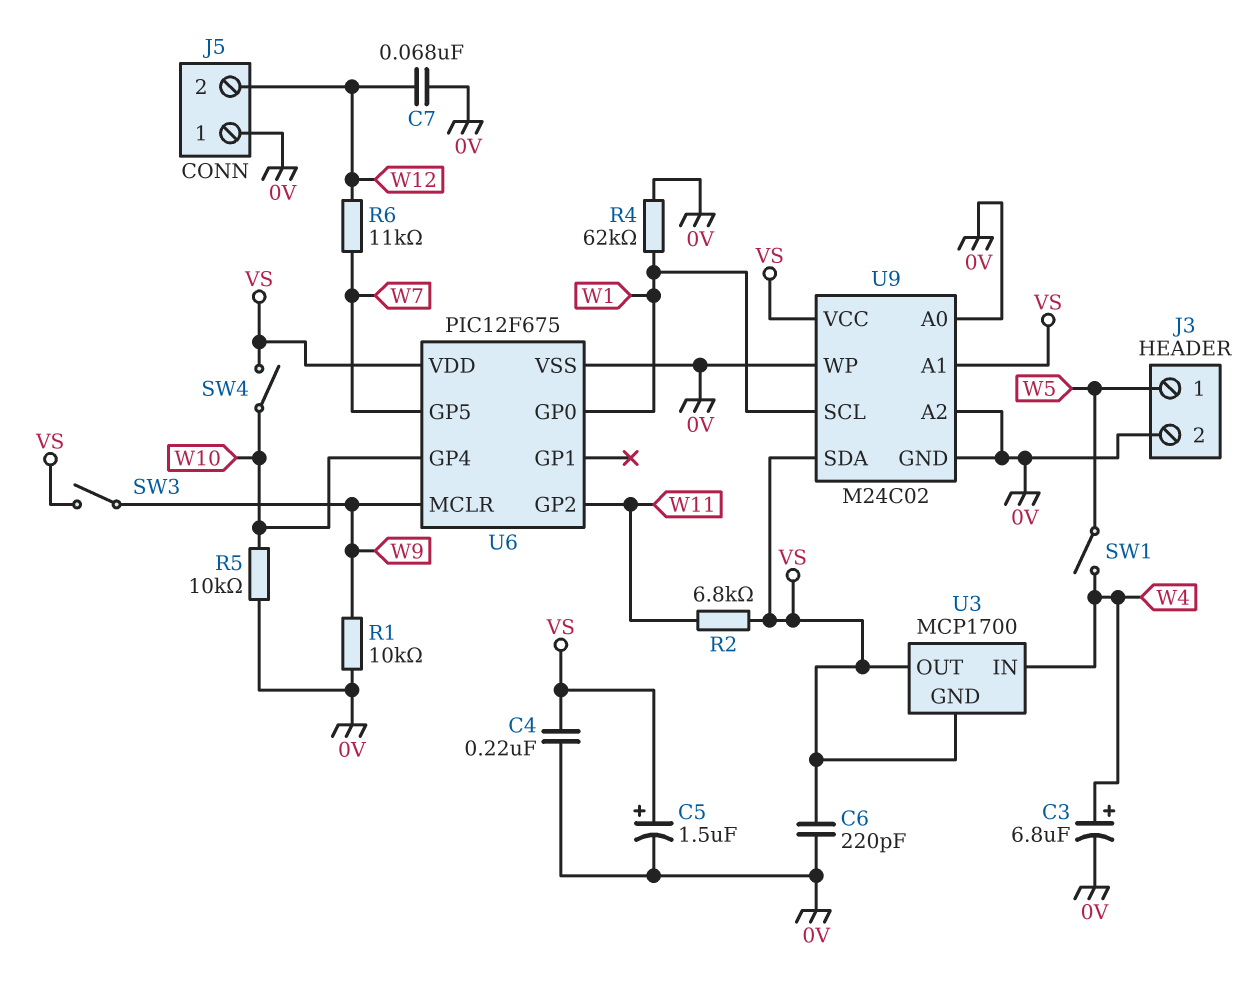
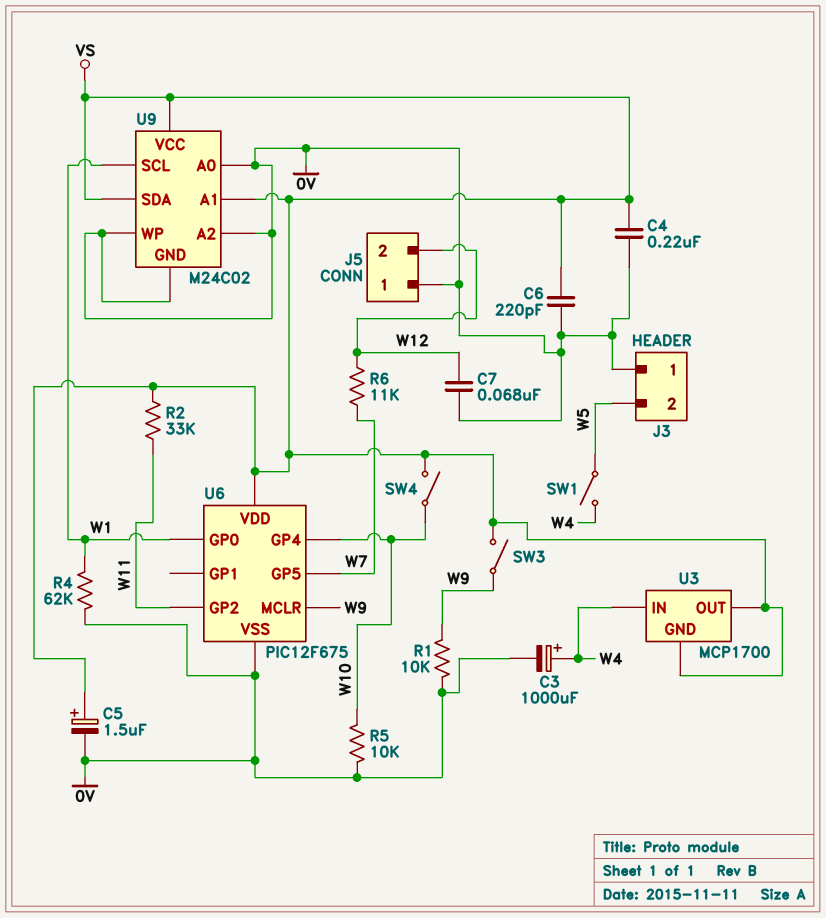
C3: 6.8uF (plus W4, minus 0V) -> 1000uF (plus W4, minus 0V)
J3 pin 1: W5 -> 0V
J3 pin 2: 0V -> W5
R2: 6.8k (VS, W11) -> 33k (VS, W11)

